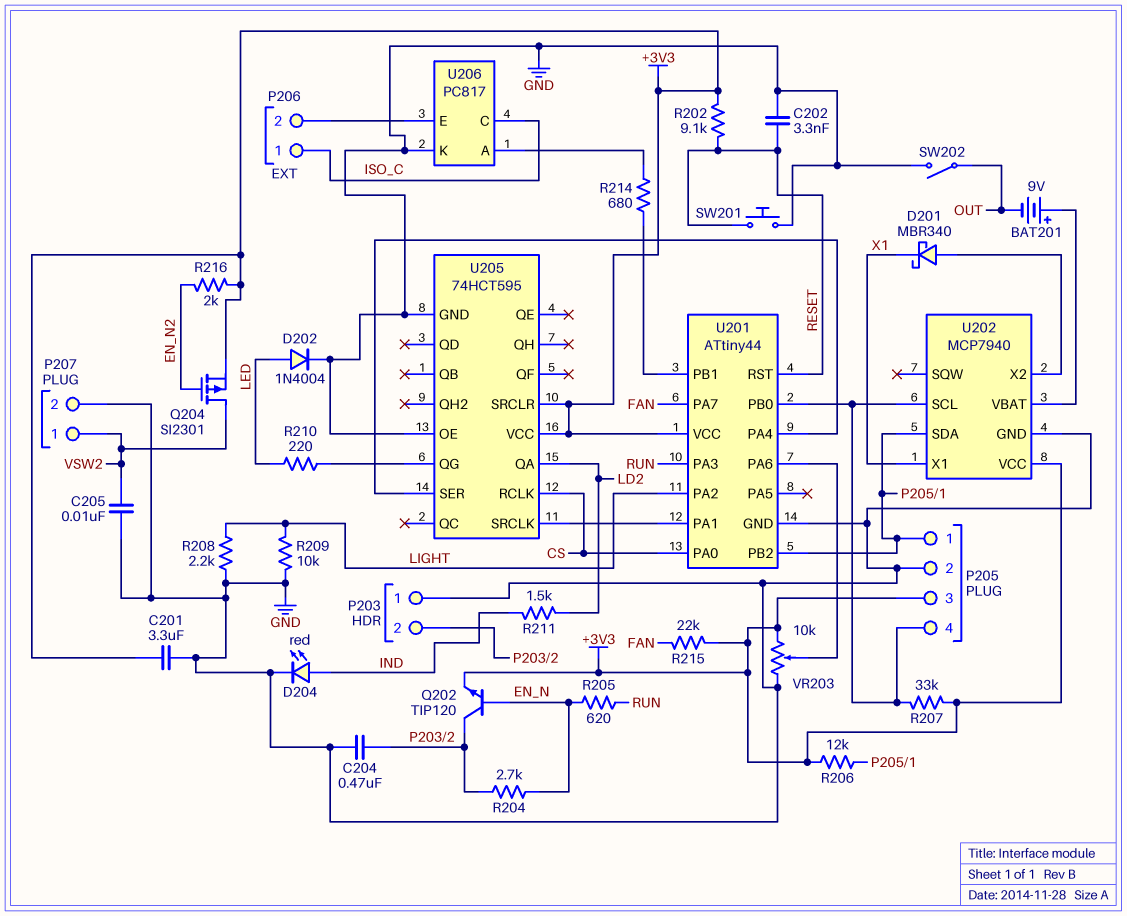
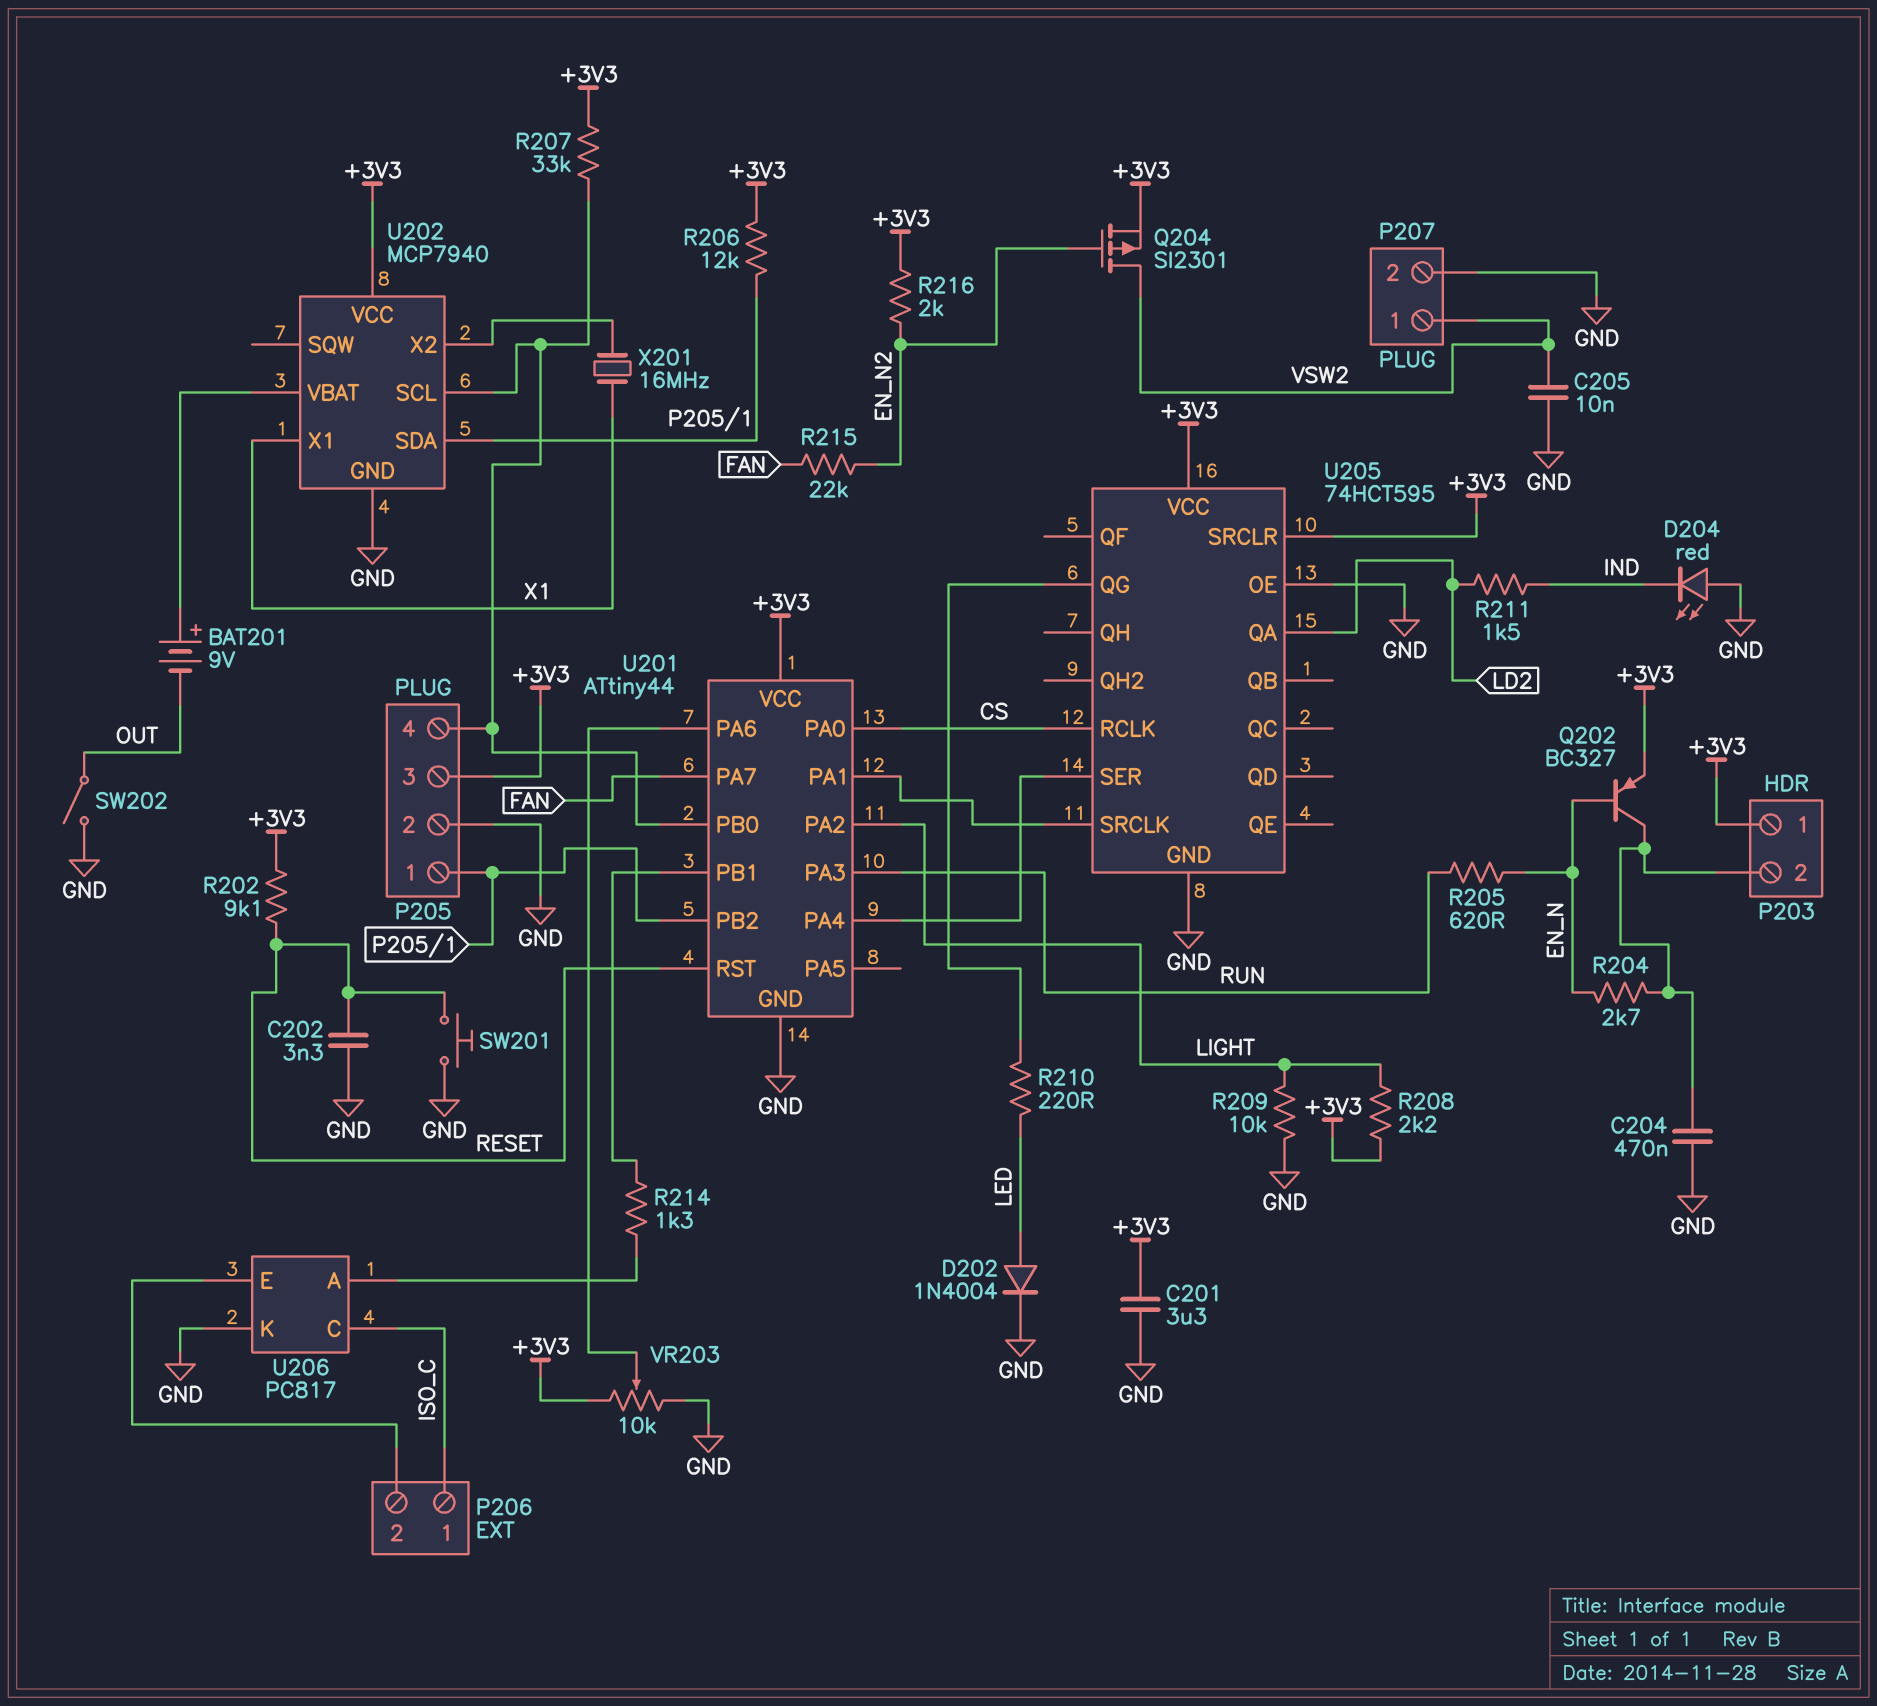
D201: schottky MBR340 (A U202/X2, K X1) -> none
D204: LED red (A IND, K GND) -> LED red (A GND, K IND)
P203 pin 1: GND -> +3V3
Q202: NPN TIP120 (B EN_N, C P203/2, E +3V3) -> PNP BC327 (B EN_N, C P203/2, E +3V3)
R208: 2.2k (GND, LIGHT) -> 2.2k (+3V3, LIGHT)
R214: 680 (U201/PB1, U206/A) -> 1.3k (U201/PB1, U206/A)
R215: 22k (+3V3, FAN) -> 22k (EN_N2, FAN)
X201: none -> 16MHz (U202/X2, X1)

